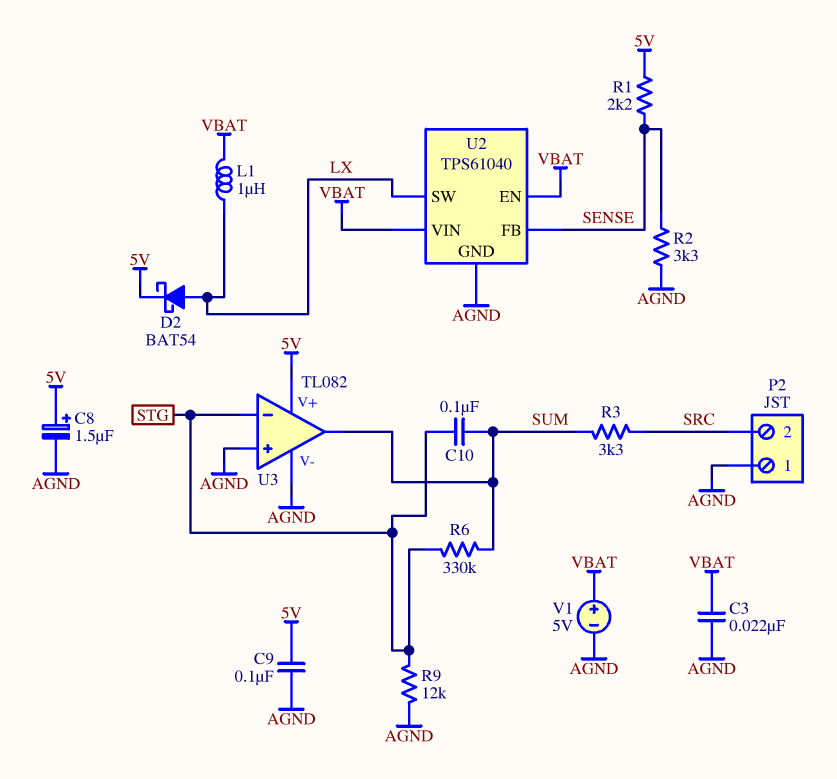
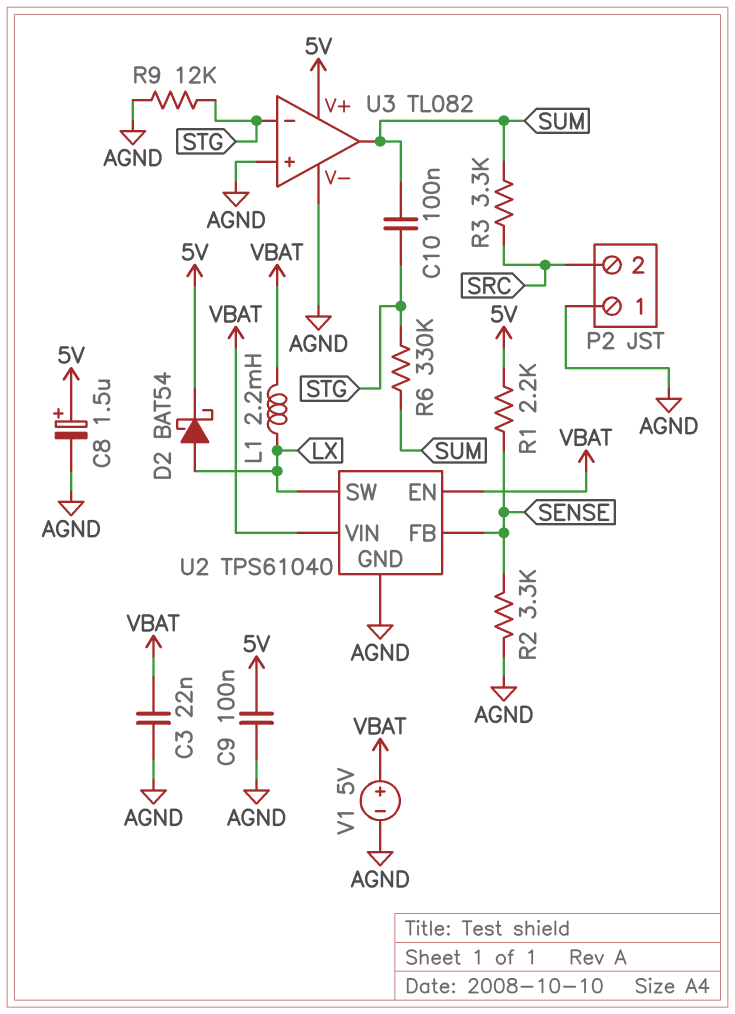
L1: 1uH (LX, VBAT) -> 2.2mH (LX, VBAT)

